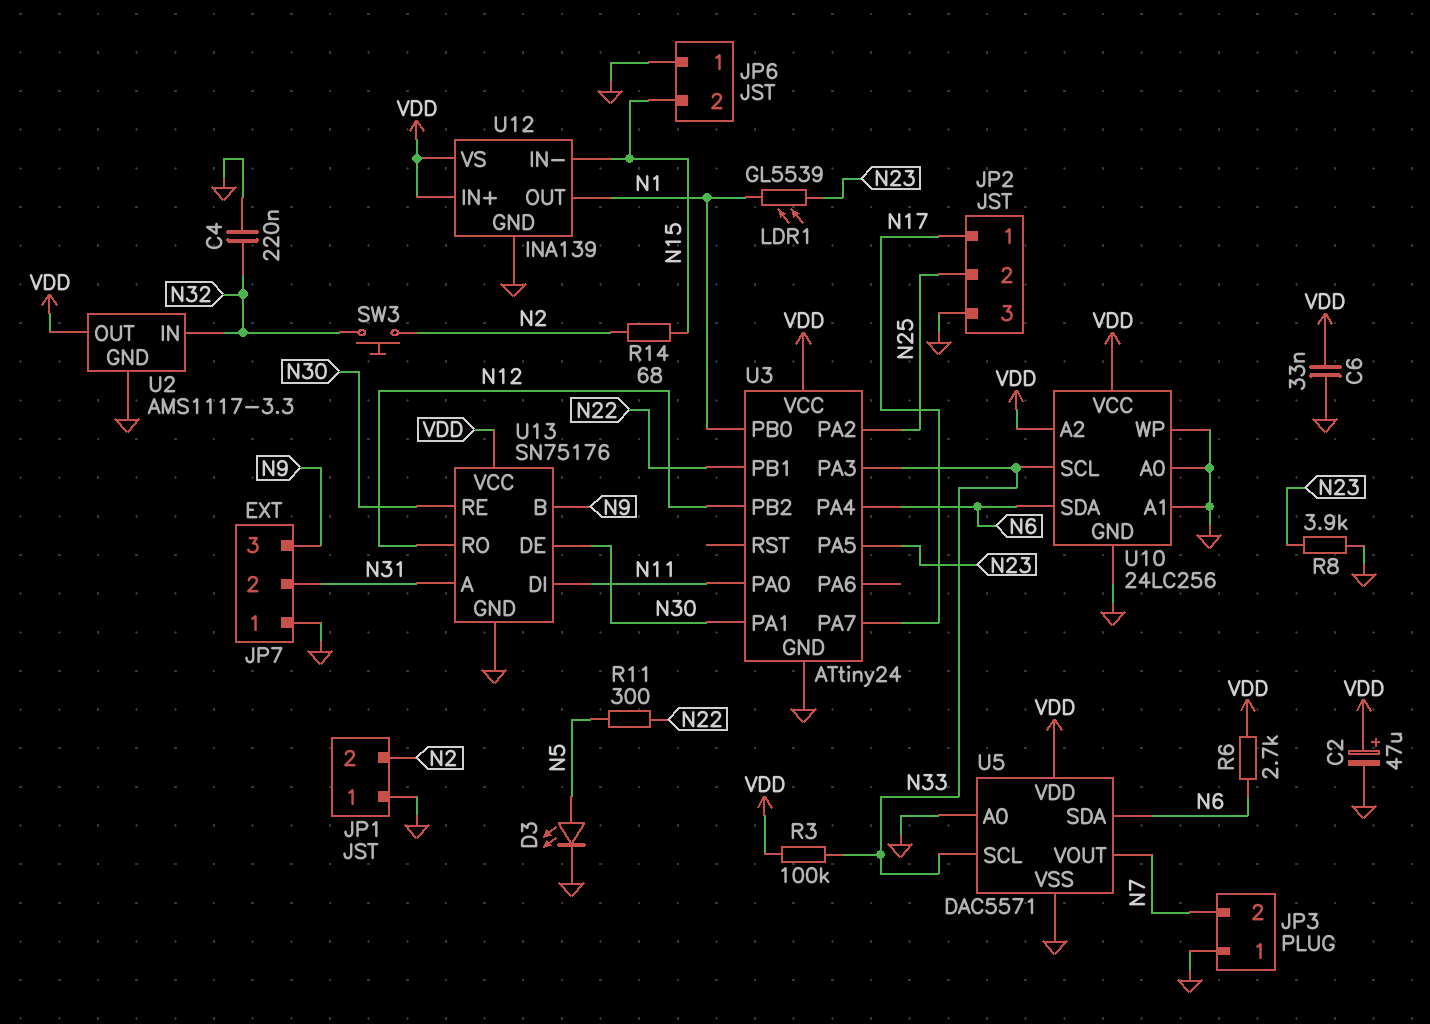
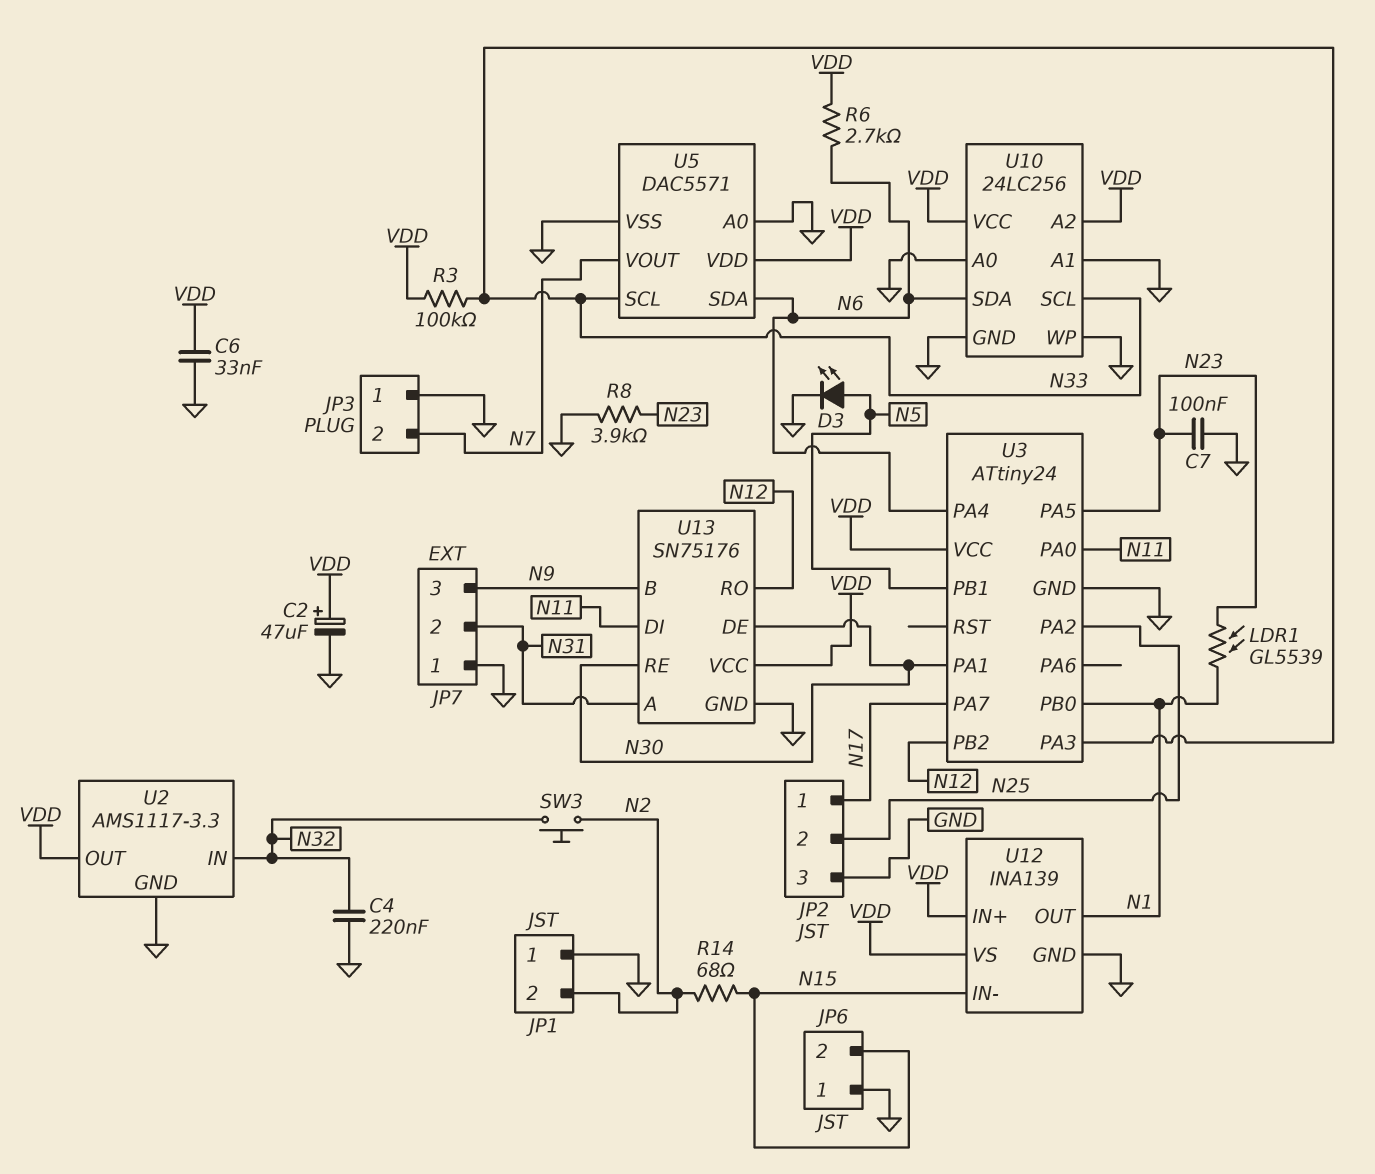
C7: none -> 100nF (GND, N23)
R11: 300 (N5, N22) -> none
U3 pin PB1: N22 -> N5

